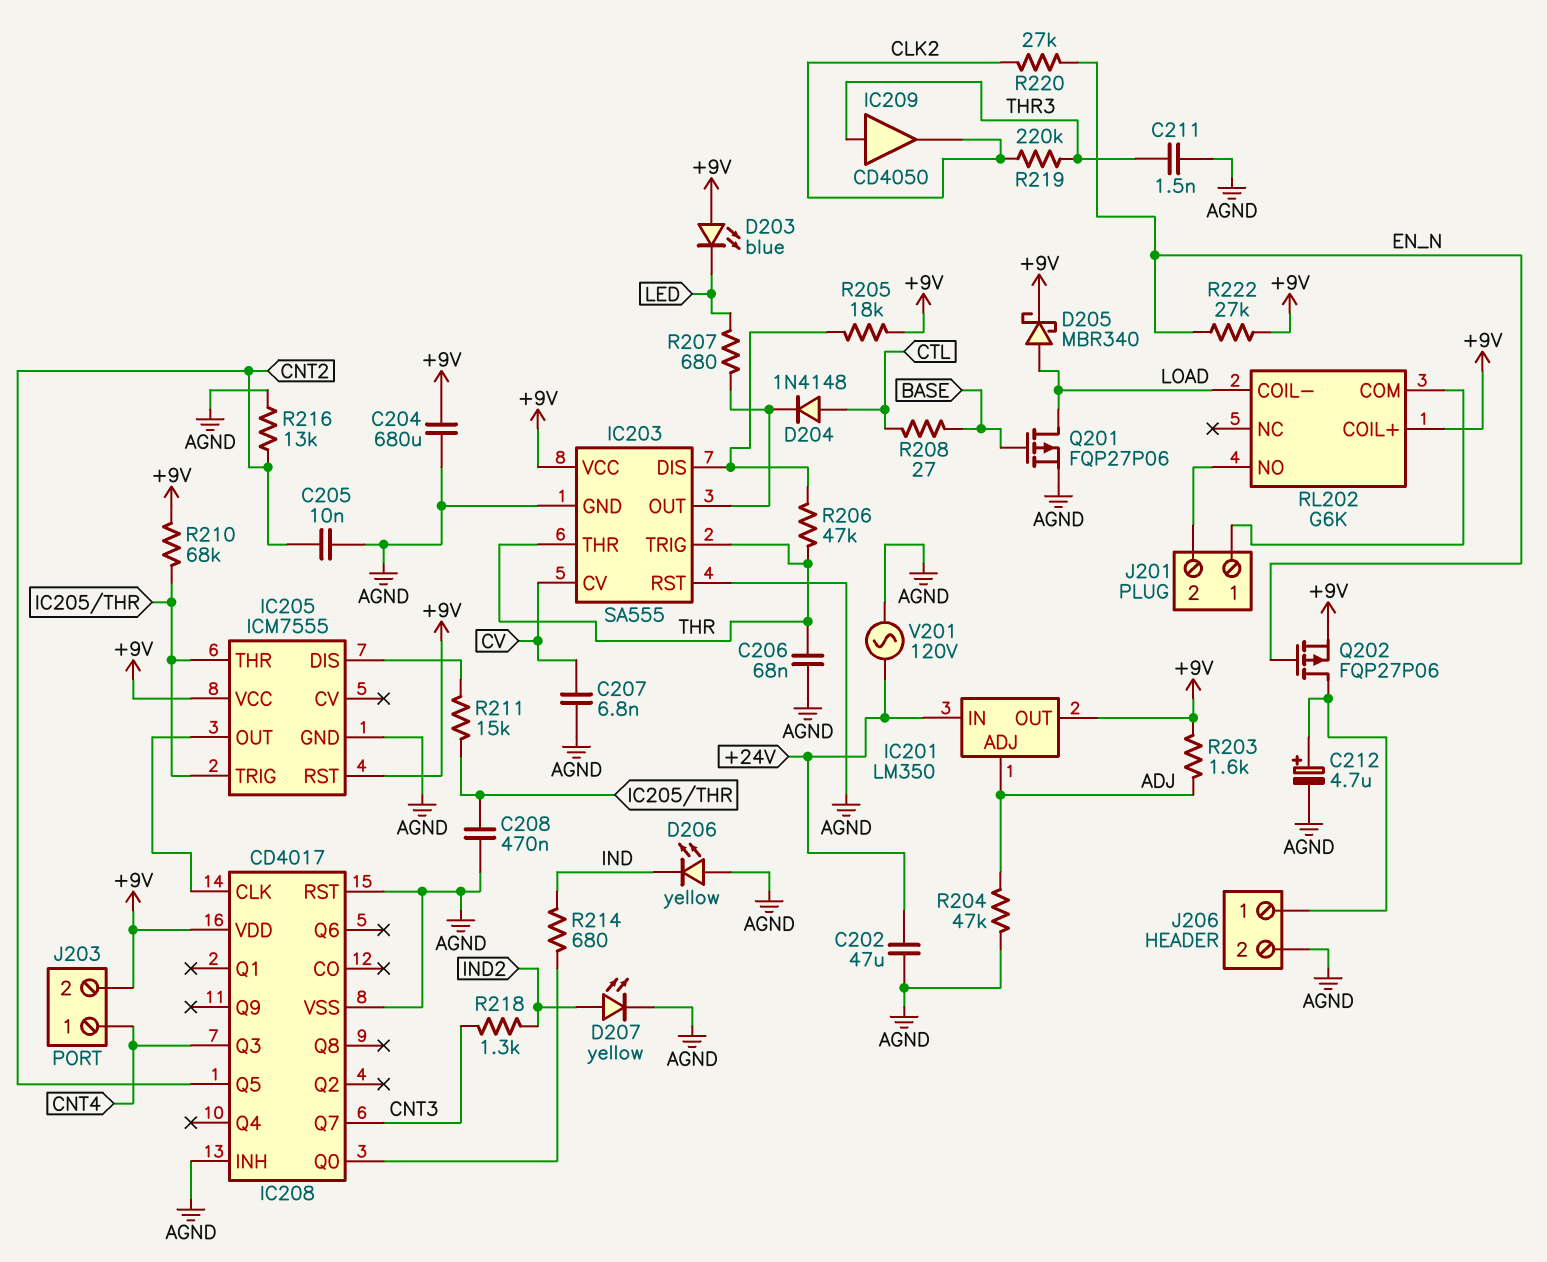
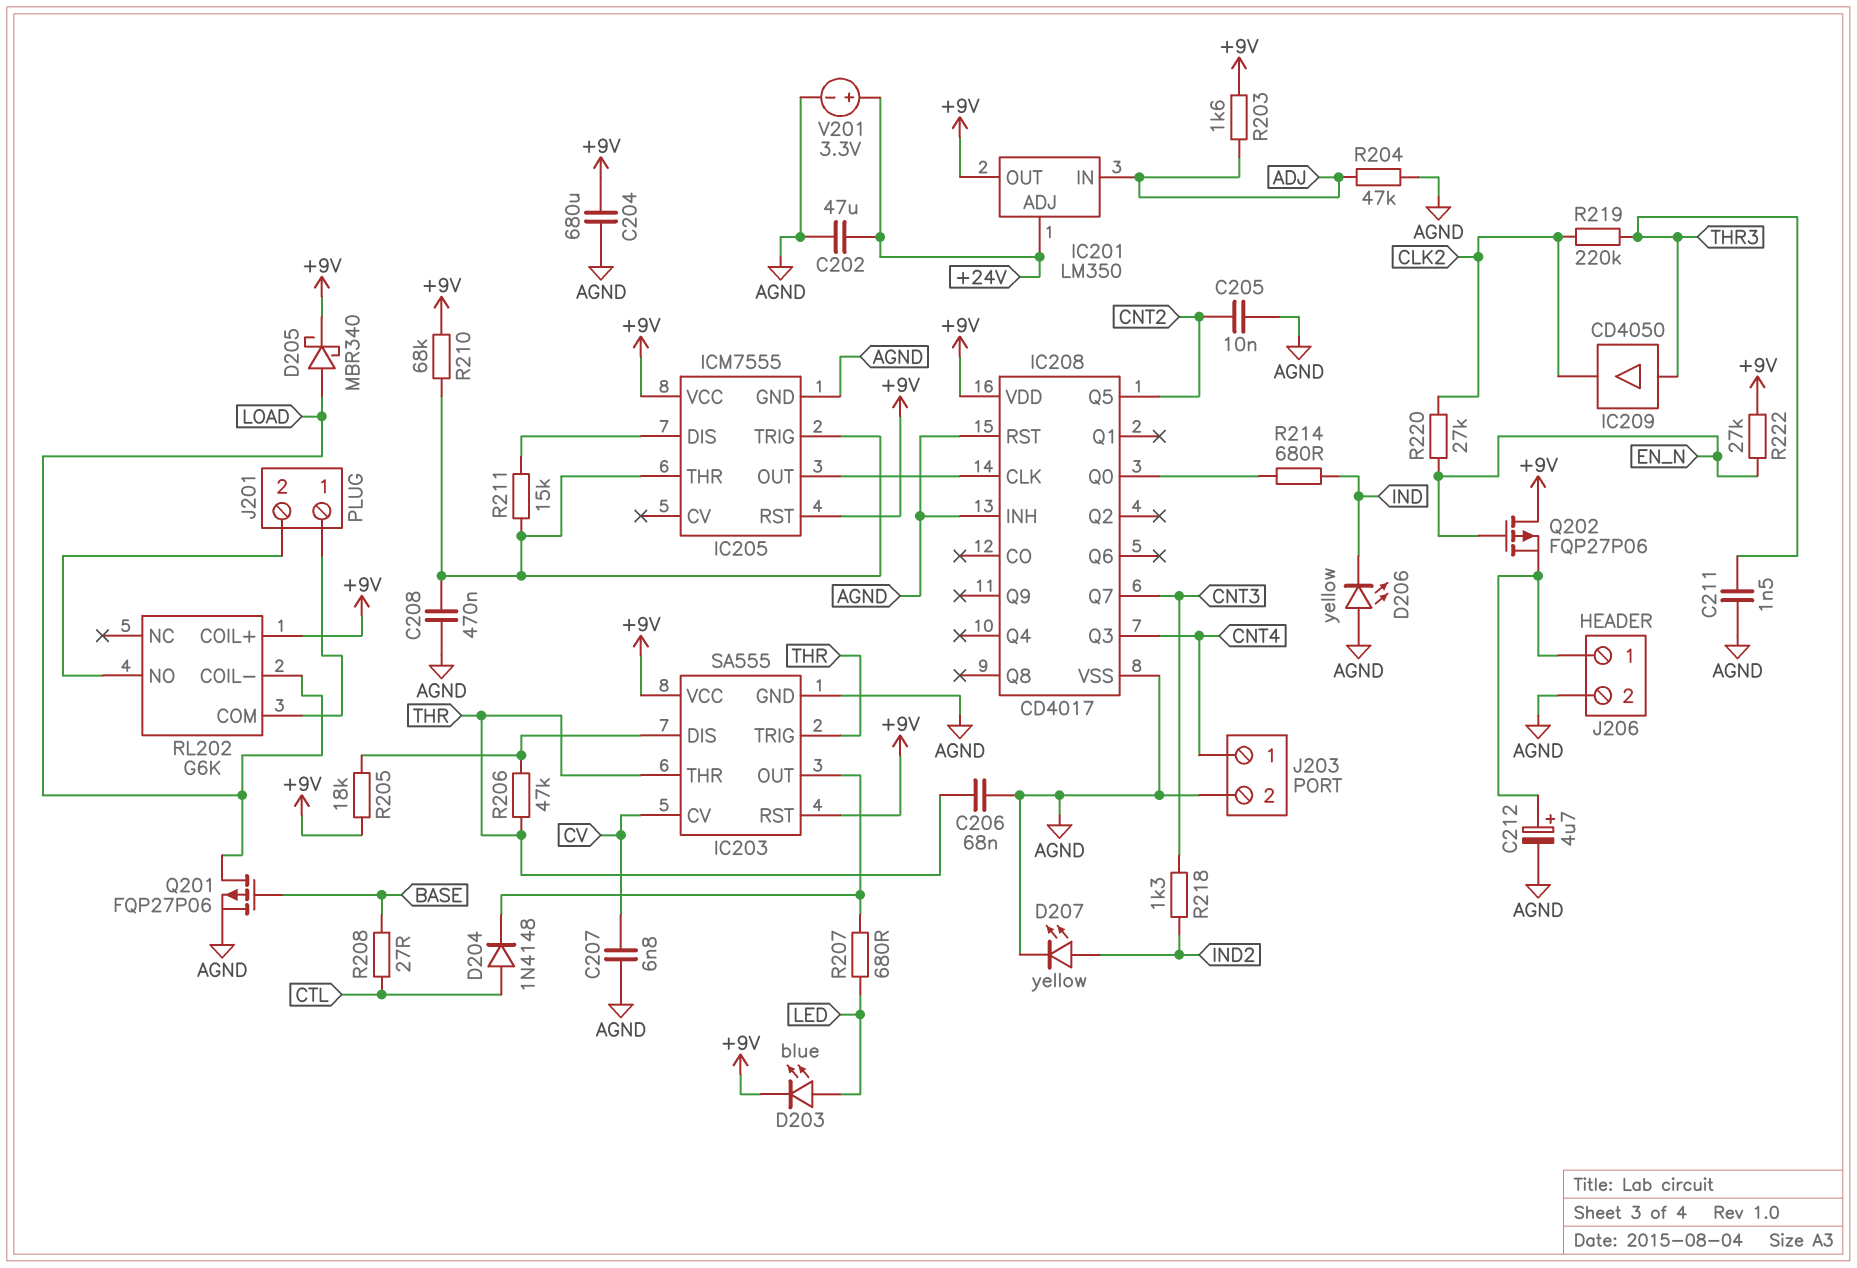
D203: LED blue (A +9V, K LED) -> LED blue (A LED, K +9V)
IC201 pin ADJ: ADJ -> +24V
IC201 pin IN: +24V -> ADJ
IC203 pin RST: AGND -> +9V
J203 pin 2: +9V -> AGND
Q202: PMOS FQP27P06 (G EN_N, D J206/1, S +9V) -> PMOS FQP27P06 (G EN_N, D +9V, S J206/1)
R216: 13k (AGND, CNT2) -> none
V201: AC 120V (+24V, AGND) -> 3.3V (plus +24V, minus AGND)

